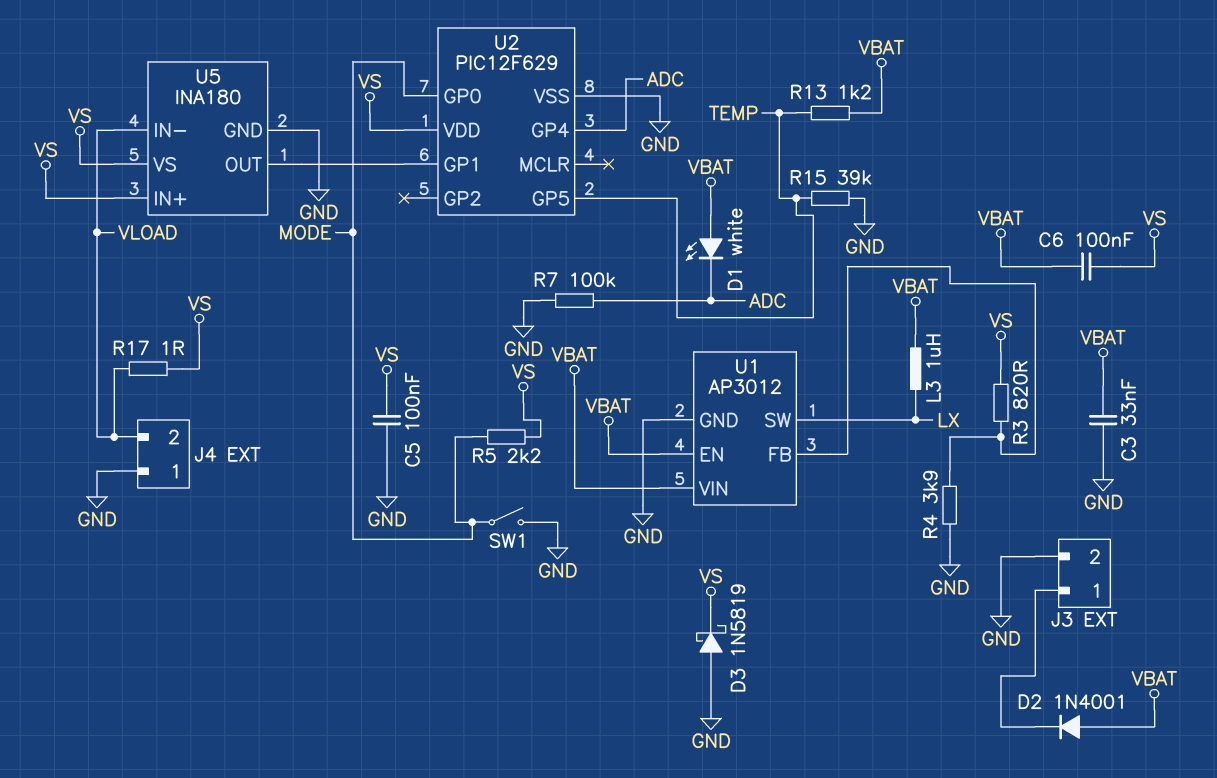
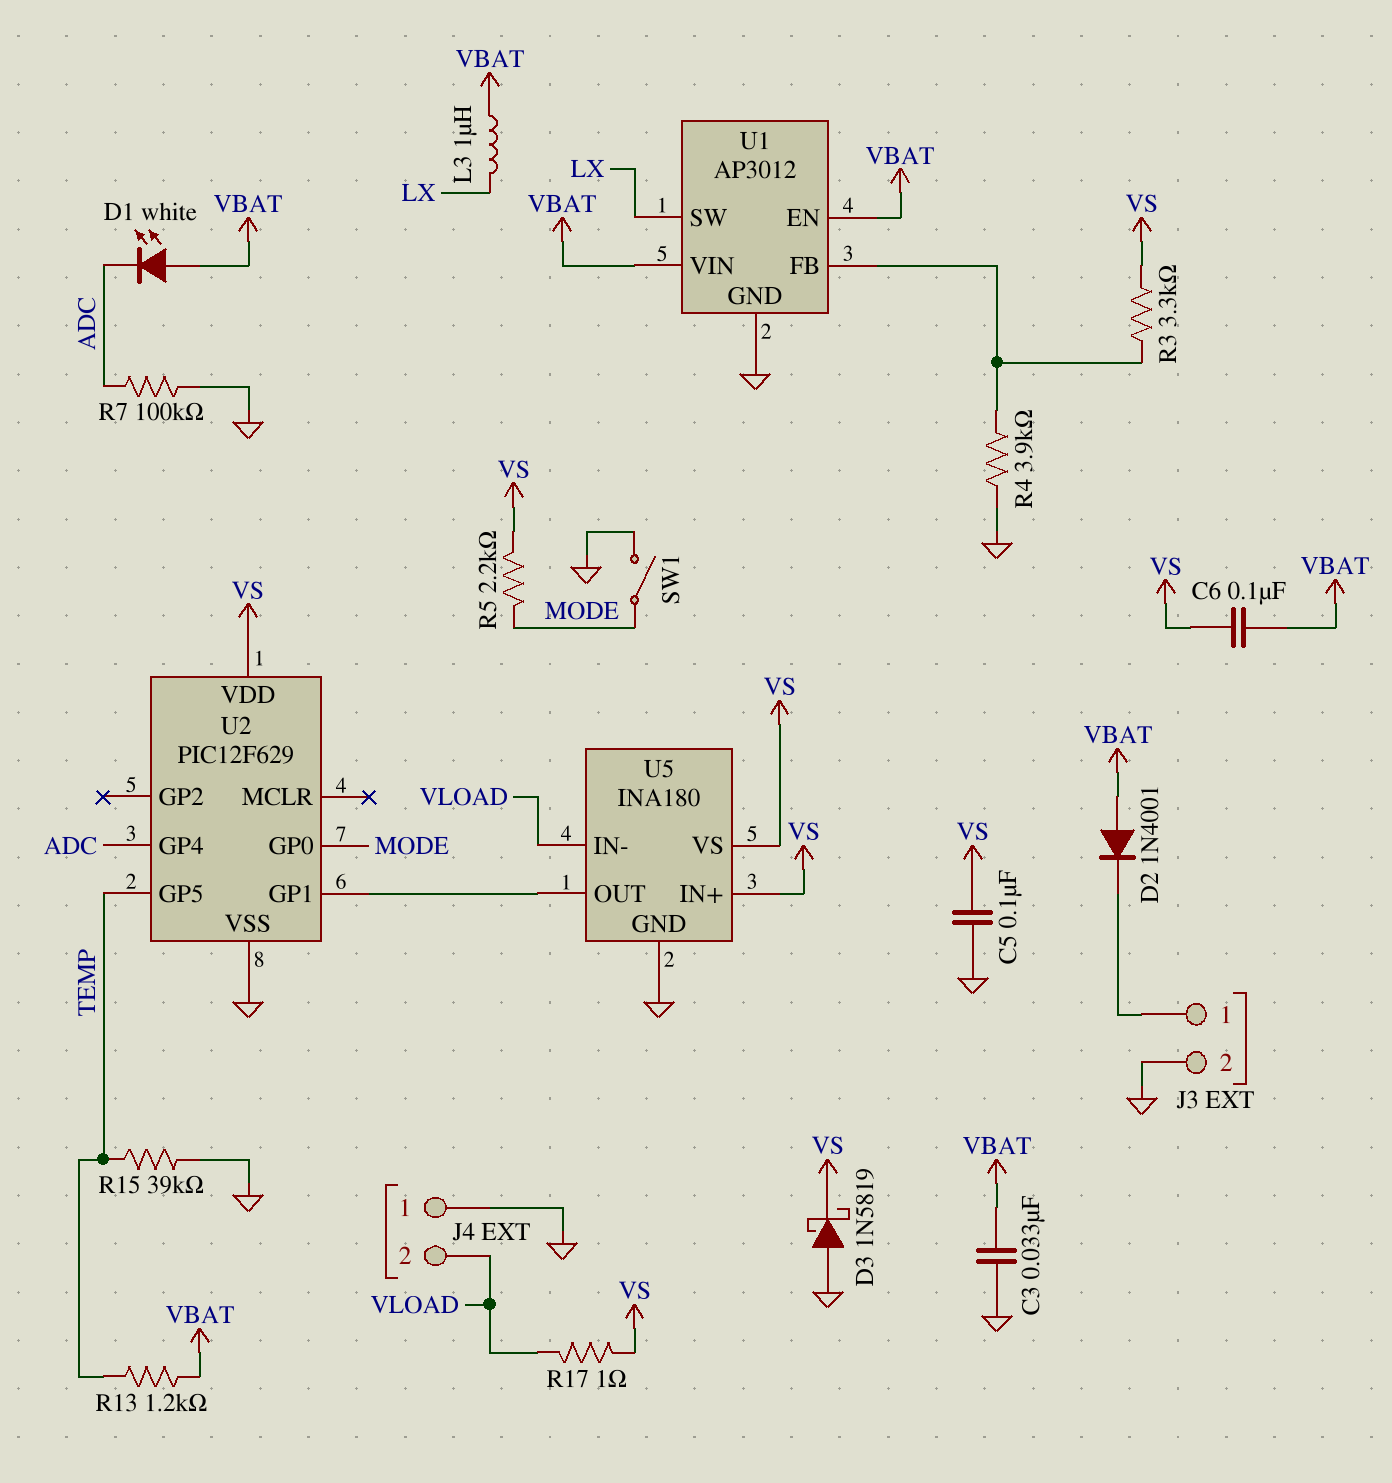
R3: 820 (U1/FB, VS) -> 3.3k (U1/FB, VS)

